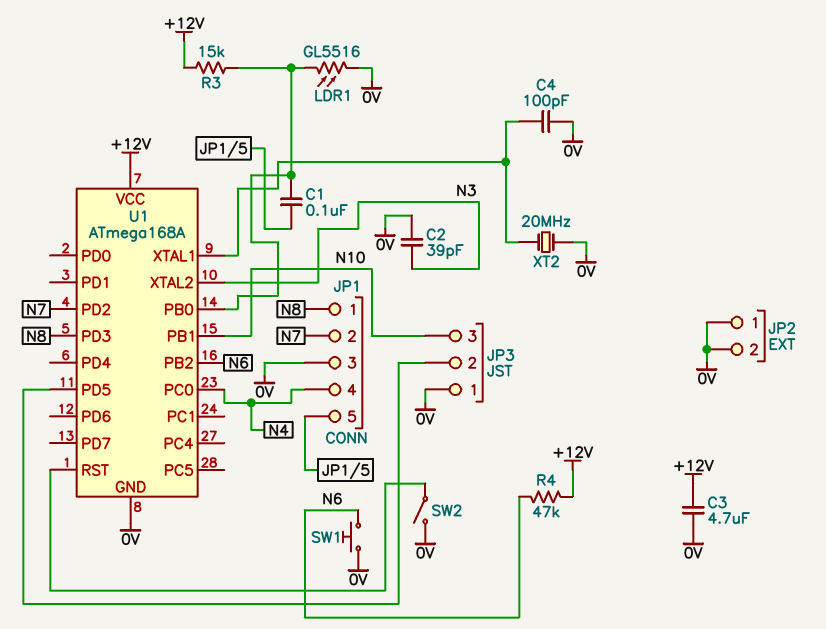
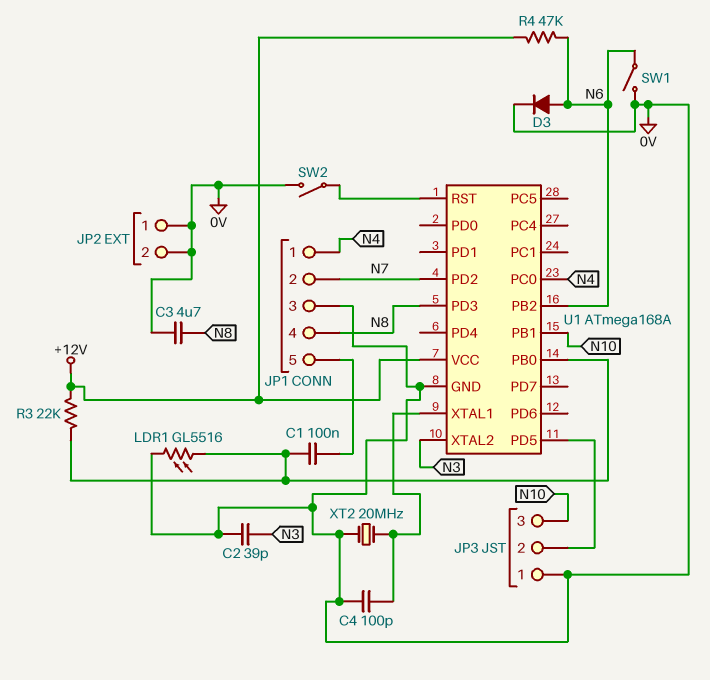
C3: 4.7uF (+12V, 0V) -> 4.7uF (0V, N8)
D3: none -> diode (A N6, K 0V)
JP1 pin 1: N8 -> N4
JP1 pin 4: N4 -> N8
R3: 15k (+12V, U1/PB0) -> 22k (+12V, U1/PB0)
SW1: button (0V, N6) -> switch (0V, N6)

